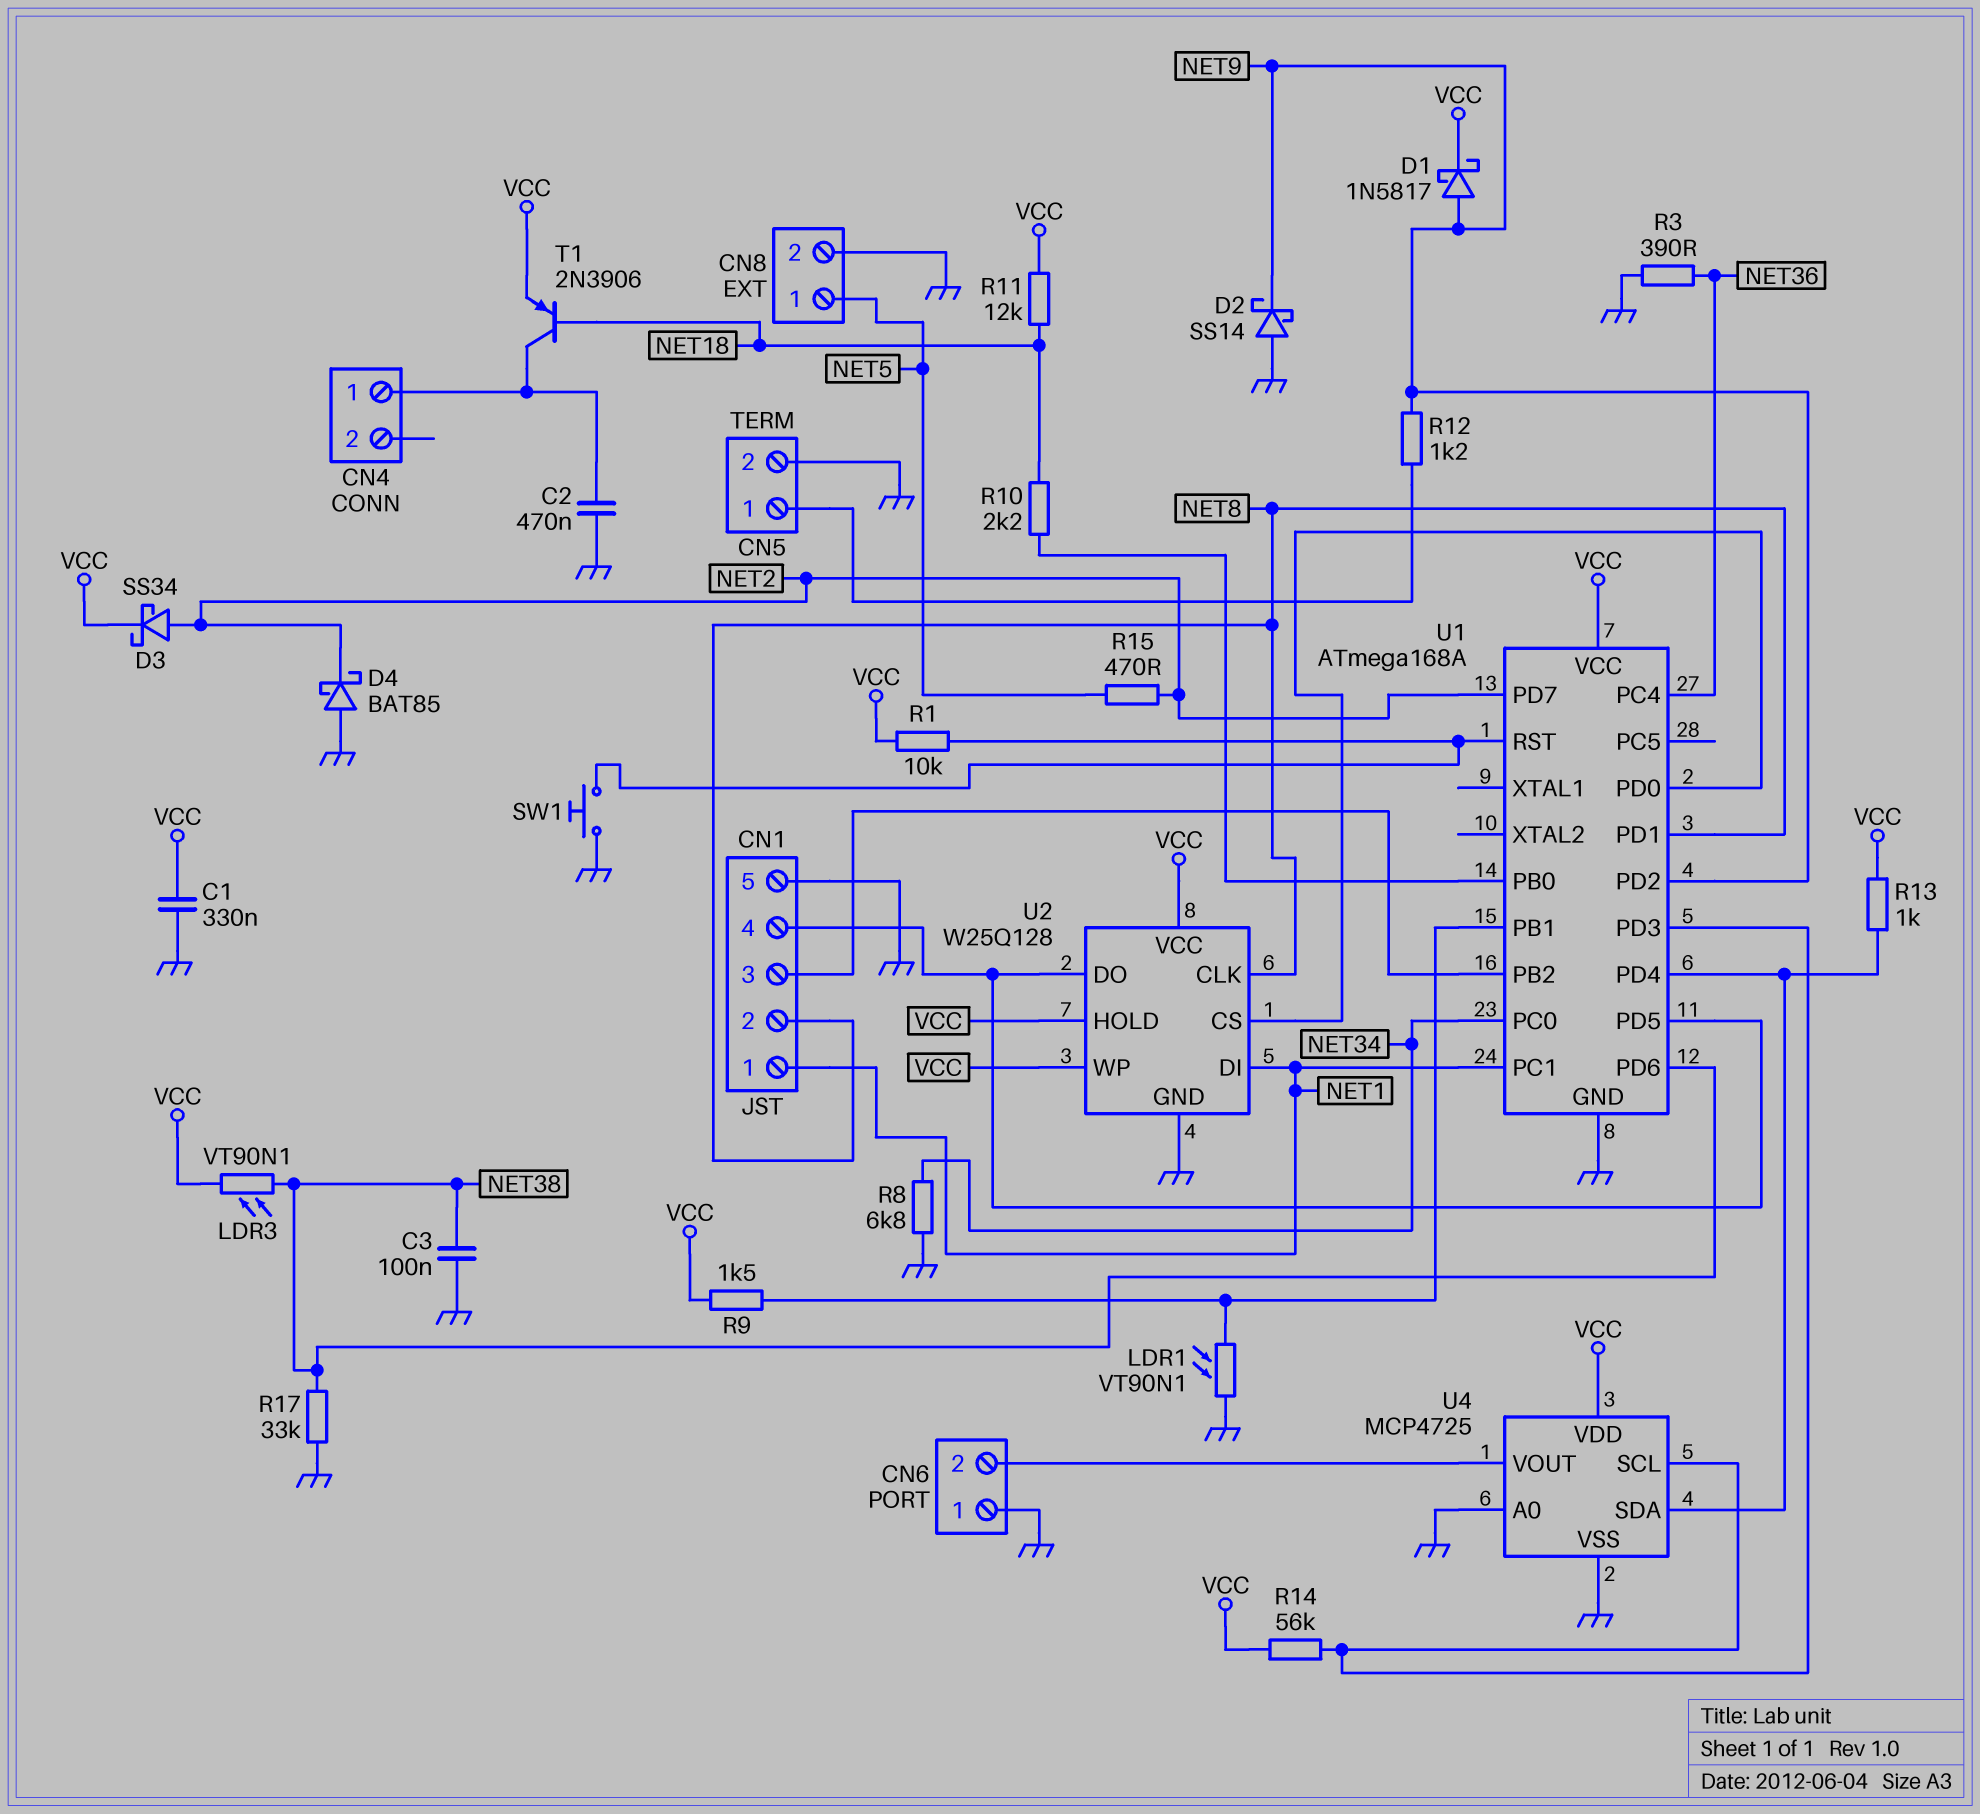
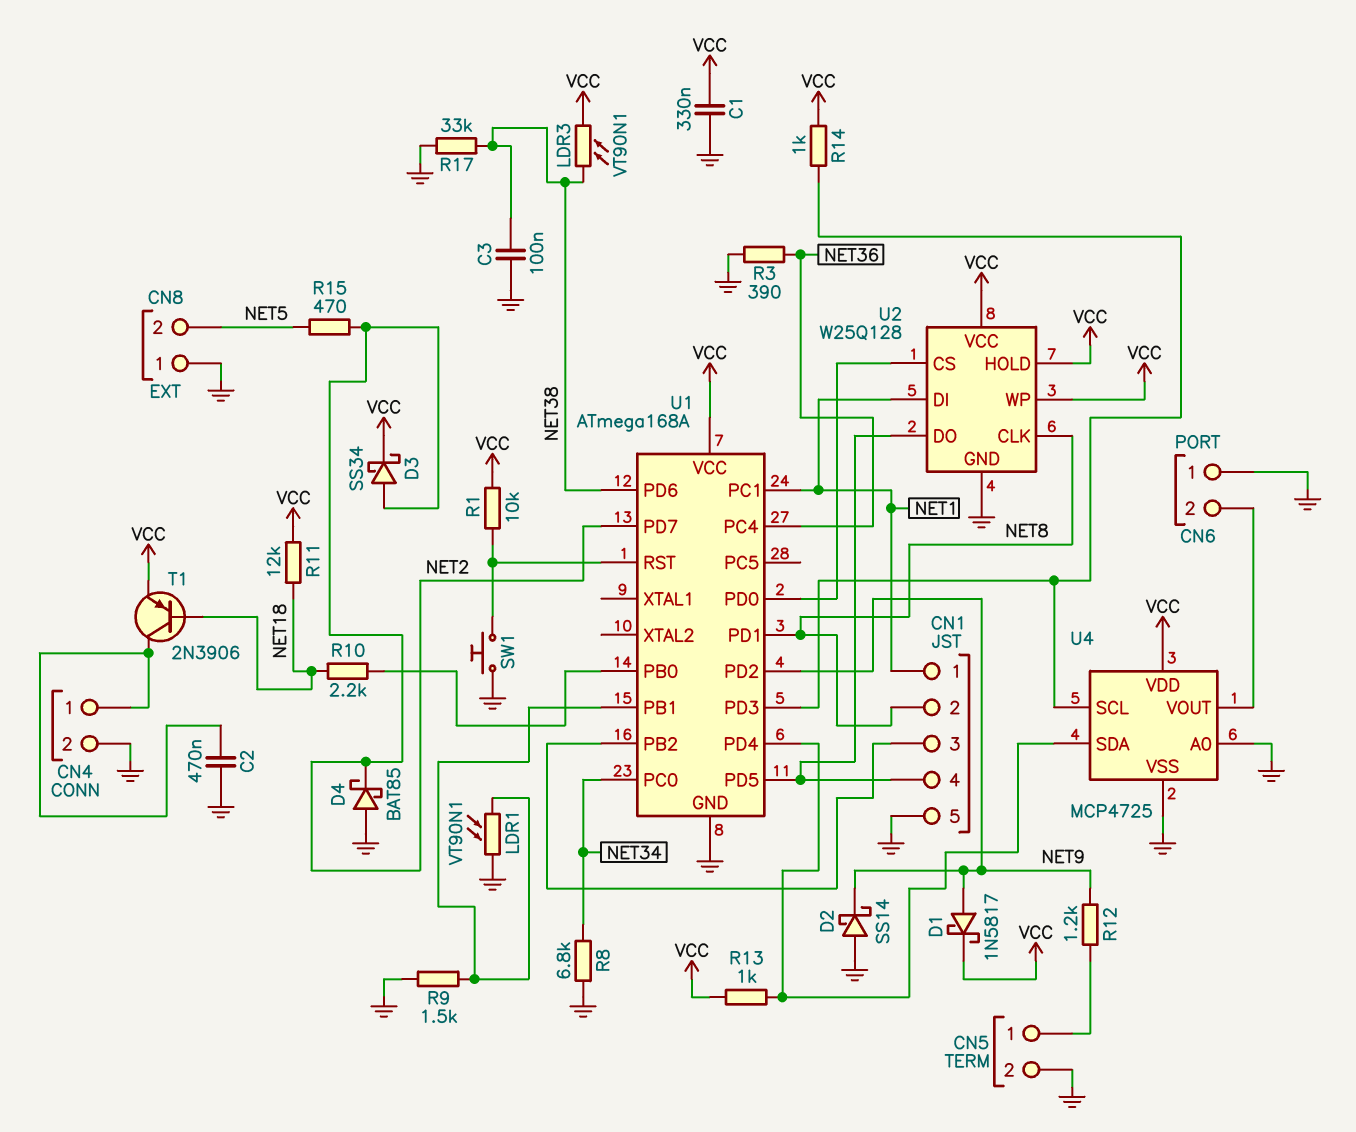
CN4 pin 2: none -> GND
CN8 pin 1: NET5 -> GND
CN8 pin 2: GND -> NET5
R9: 1.5k (U1/PB1, VCC) -> 1.5k (GND, U1/PB1)
R14: 56k (U1/PD3, VCC) -> 1k (U1/PD3, VCC)

